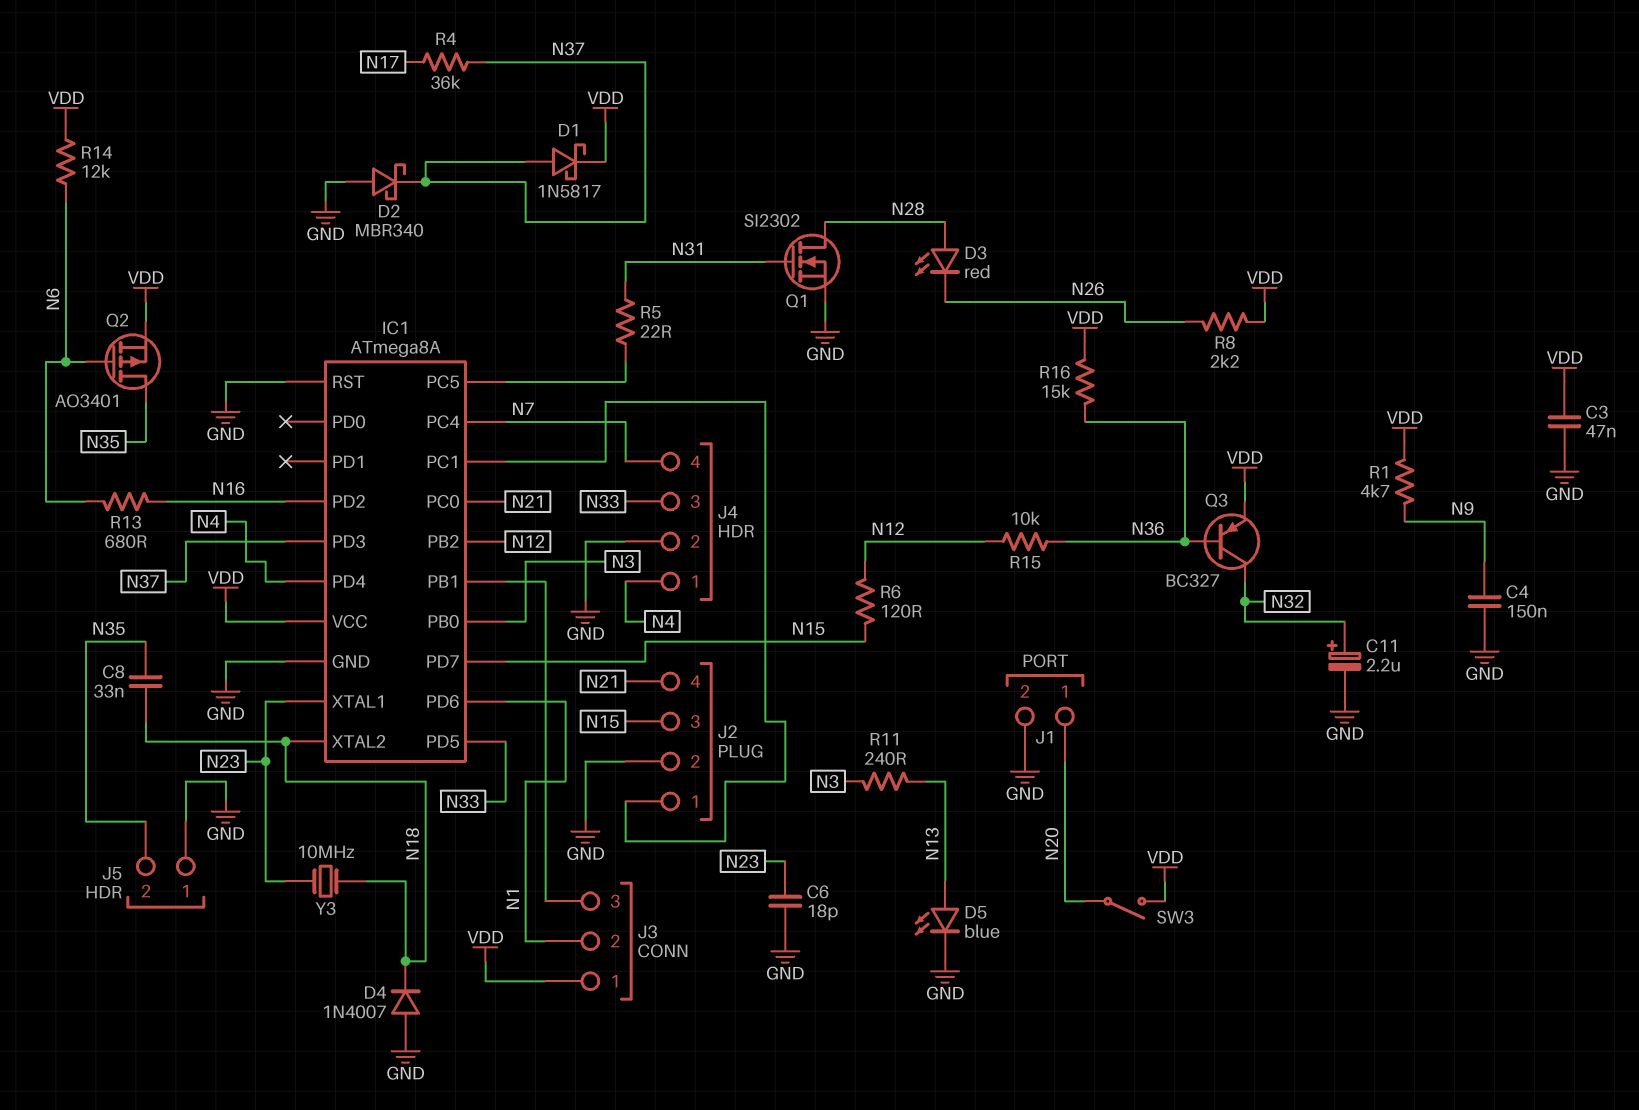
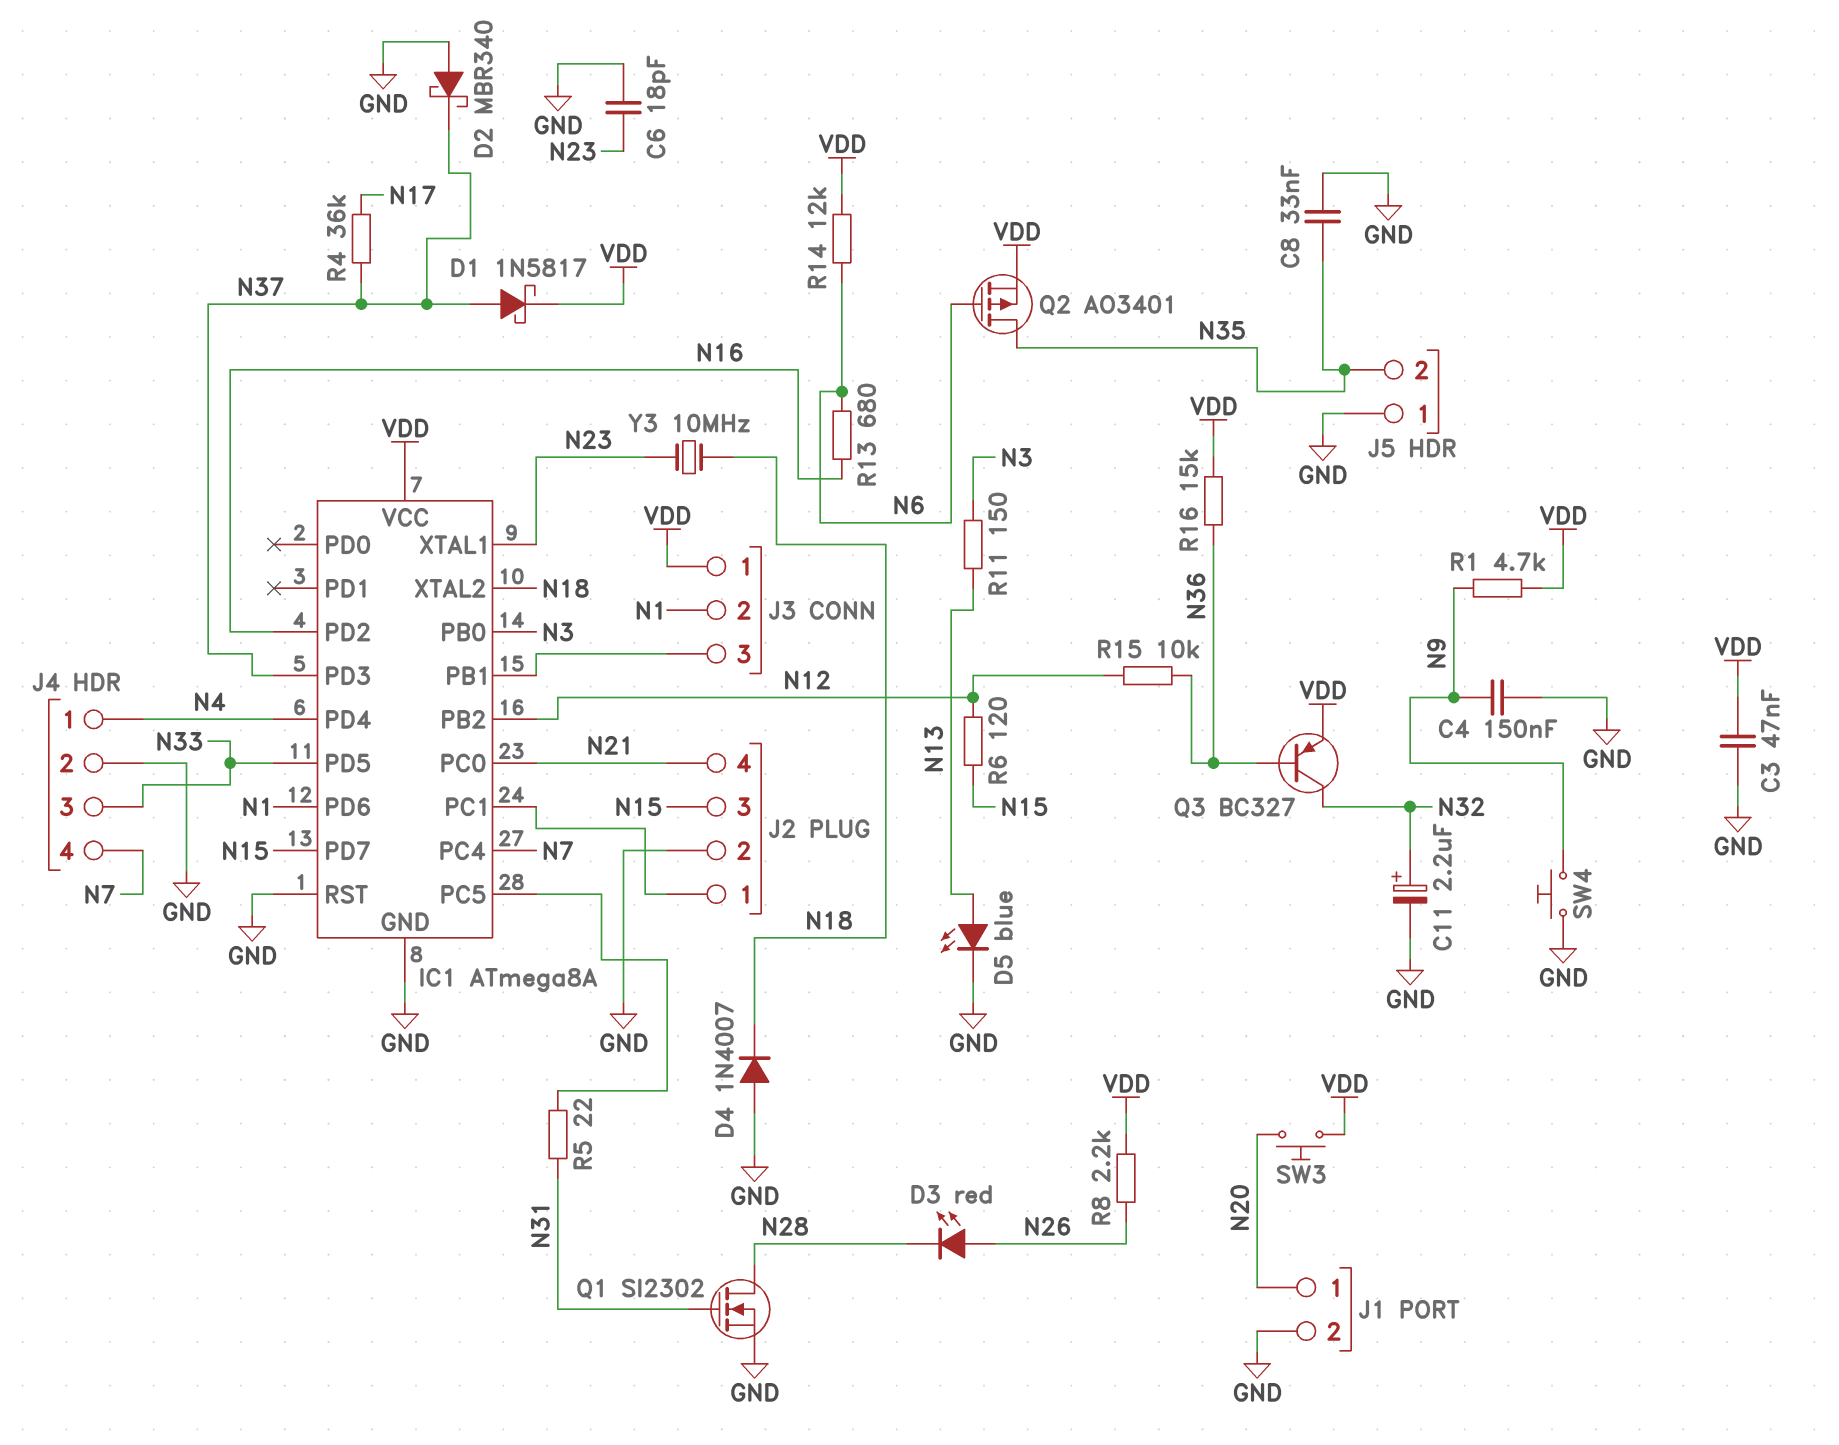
C8: 33nF (N18, N35) -> 33nF (GND, N35)
D3: LED red (A N28, K N26) -> LED red (A N26, K N28)
R11: 240 (N3, N13) -> 150 (N3, N13)
SW3: switch (N20, VDD) -> button (N20, VDD)
SW4: none -> button (GND, N9)

